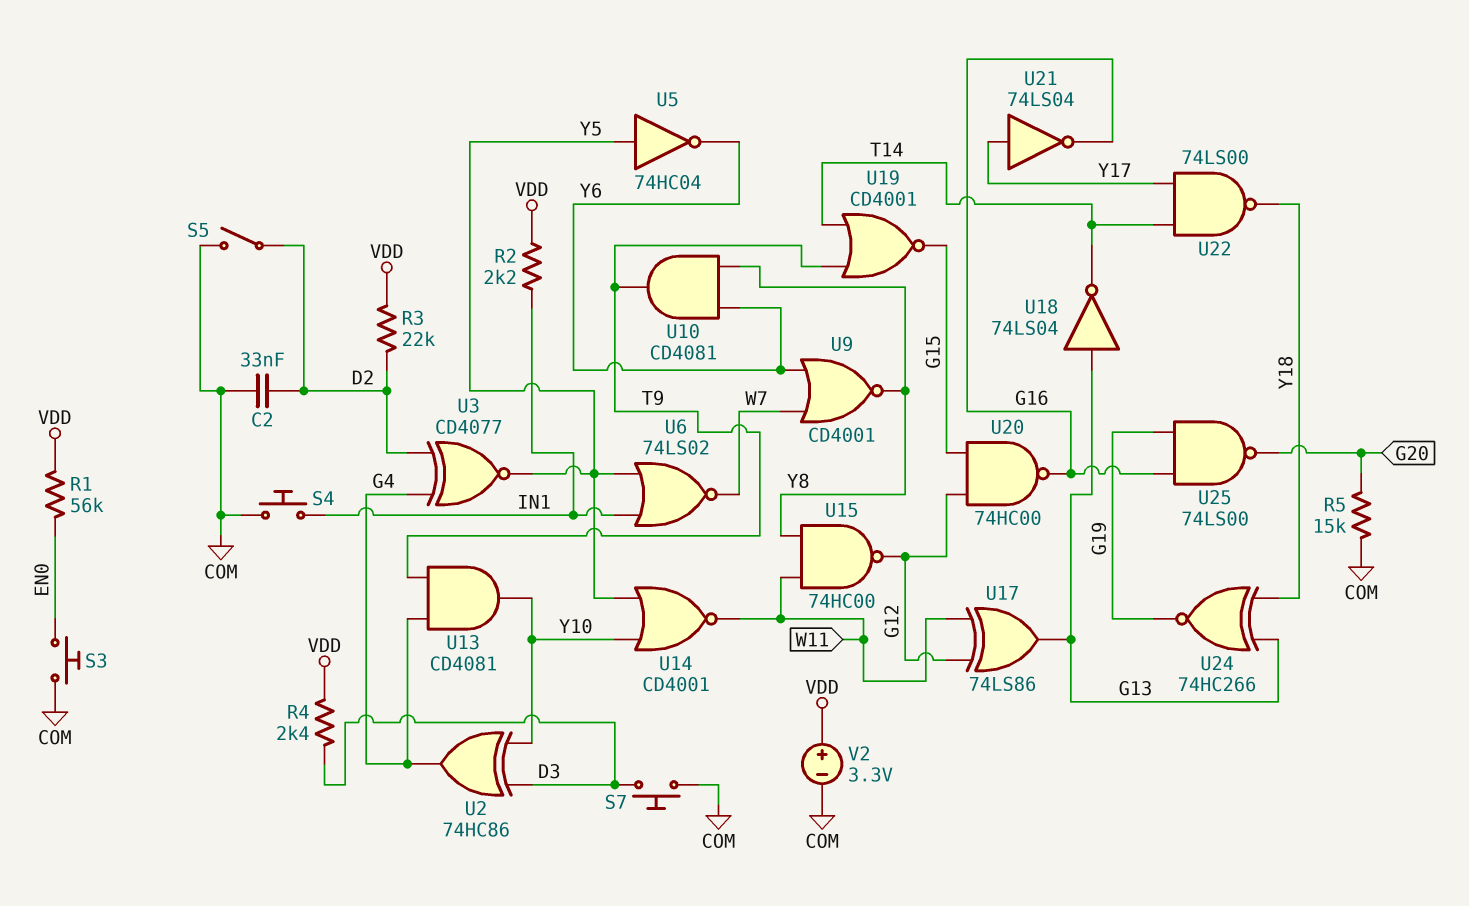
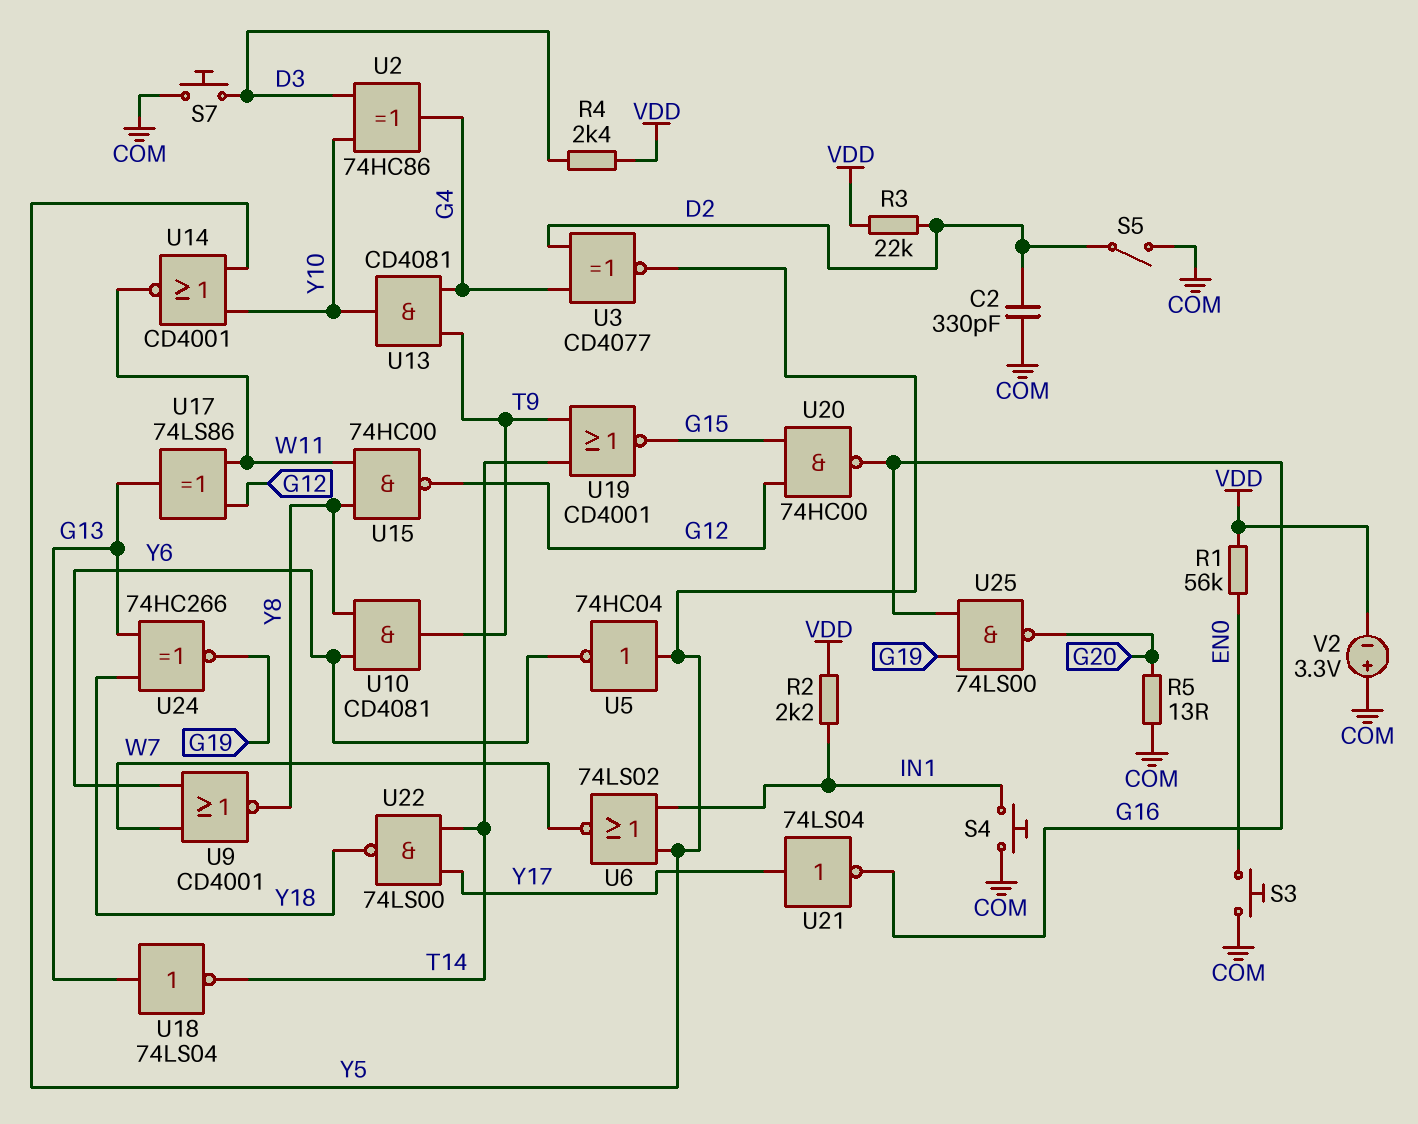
C2: 33nF (COM, D2) -> 330pF (COM, D2)
R5: 15k (COM, G20) -> 13 (COM, G20)
V2: 3.3V (plus VDD, minus COM) -> 3.3V (plus COM, minus VDD)

